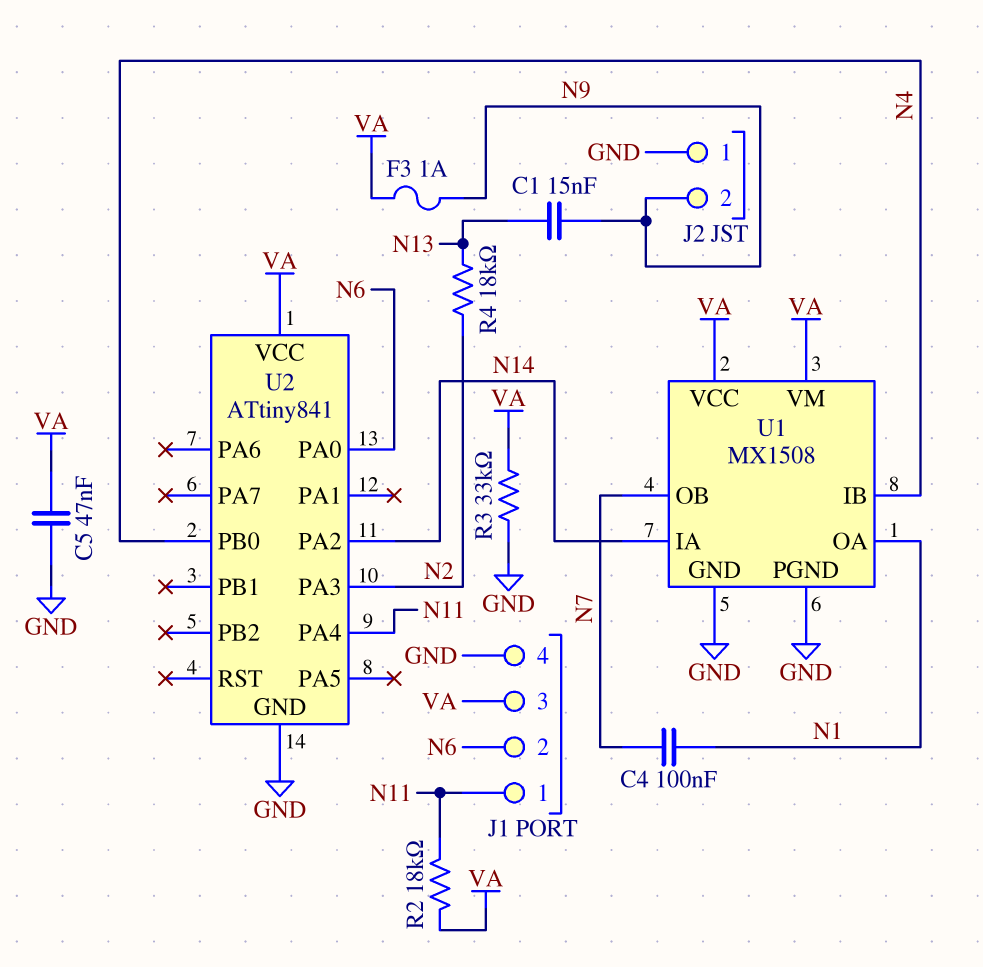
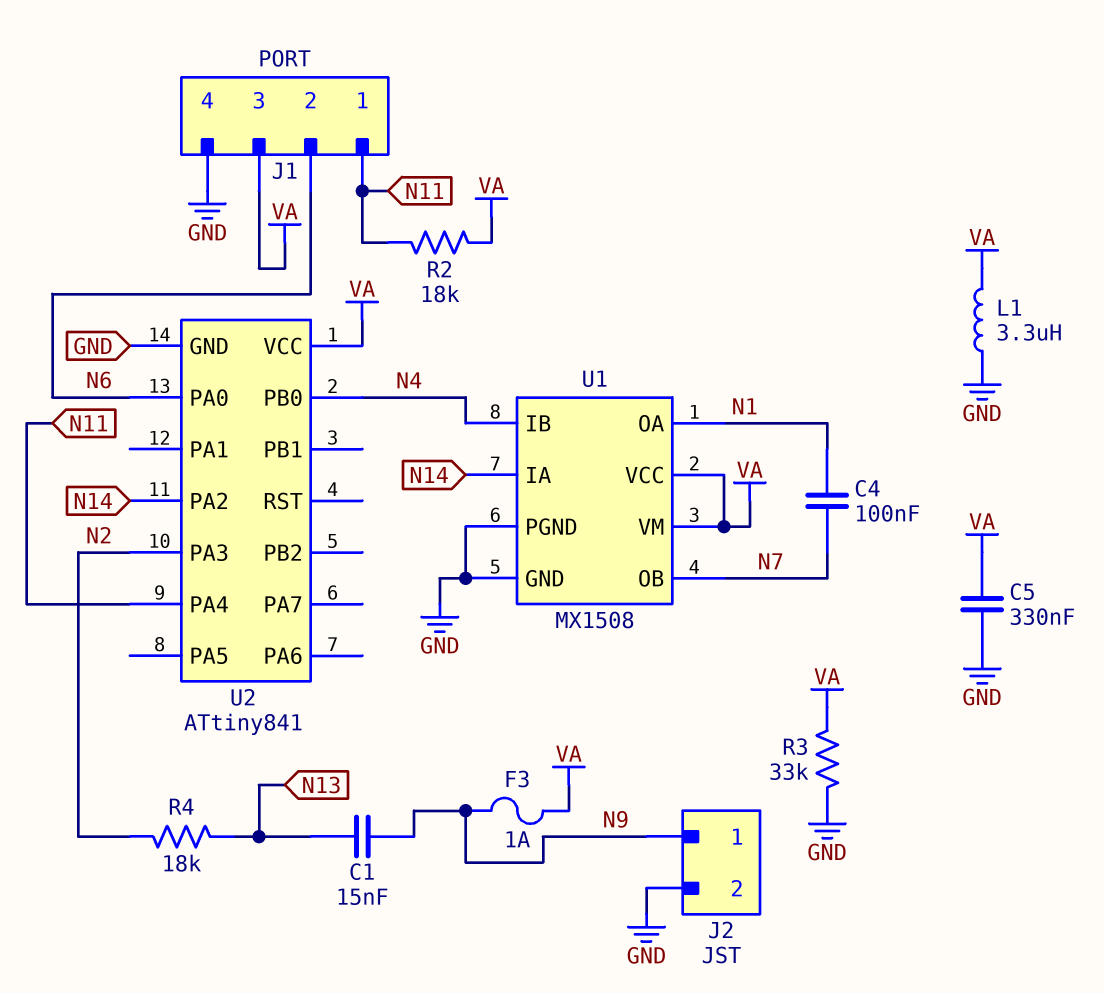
C5: 47nF (GND, VA) -> 330nF (GND, VA)
J2 pin 1: GND -> N9
J2 pin 2: N9 -> GND
L1: none -> 3.3uH (GND, VA)

